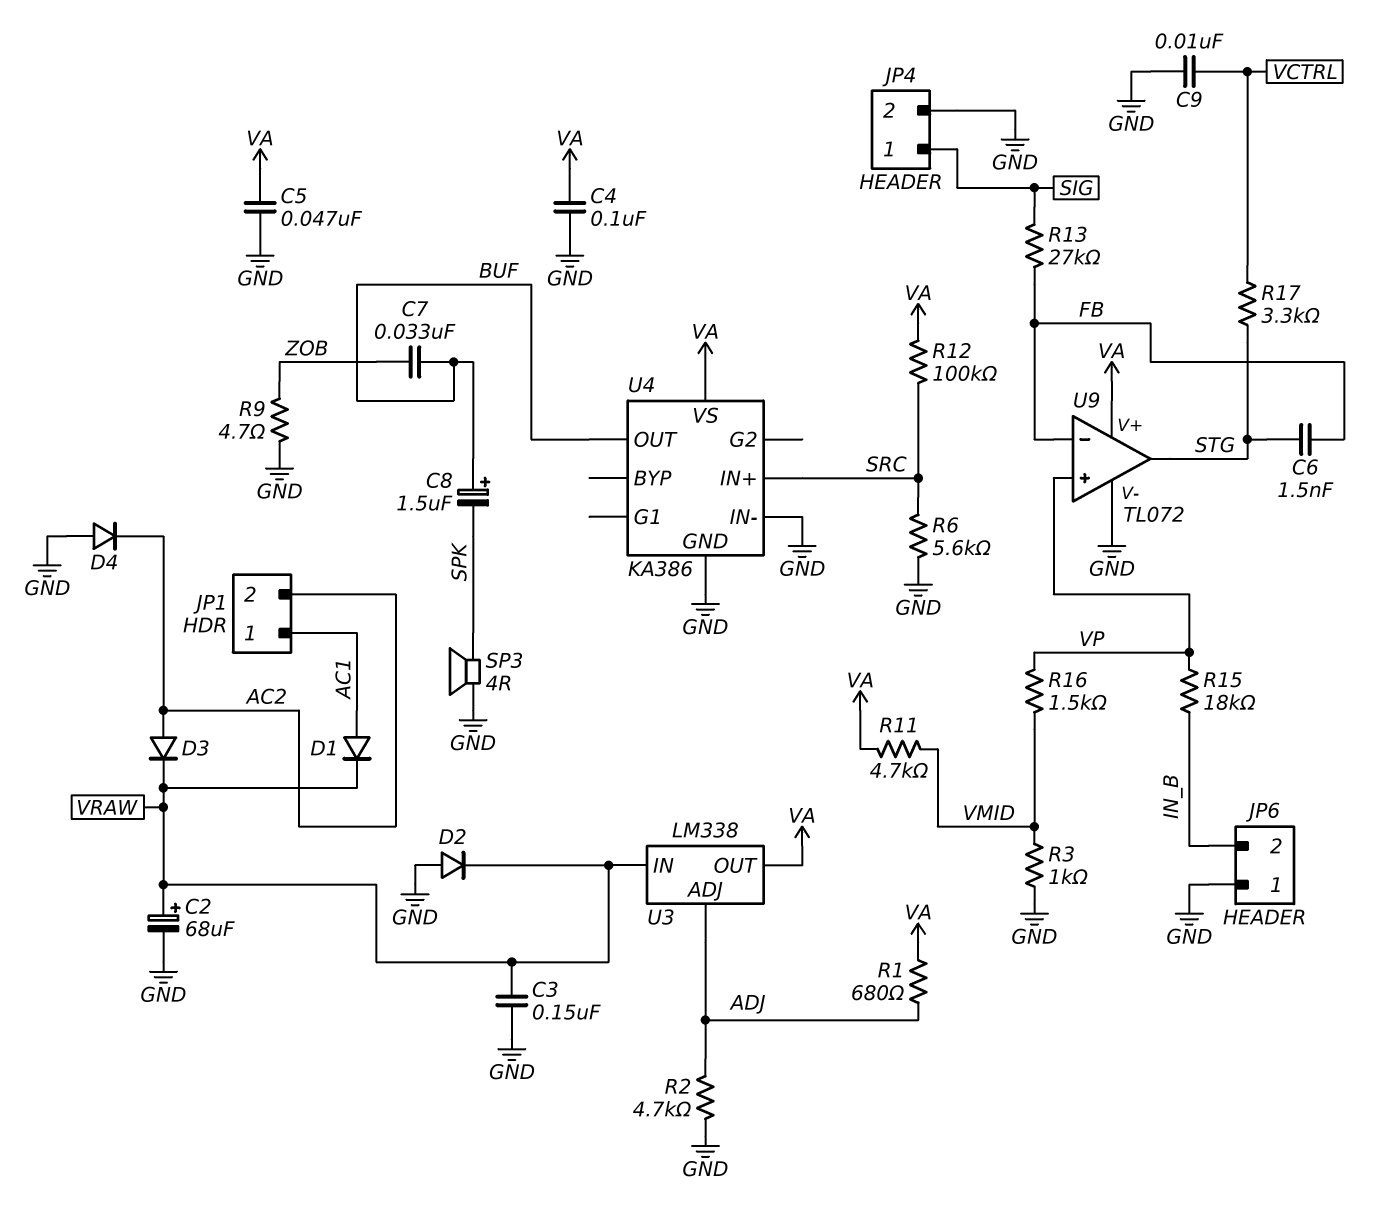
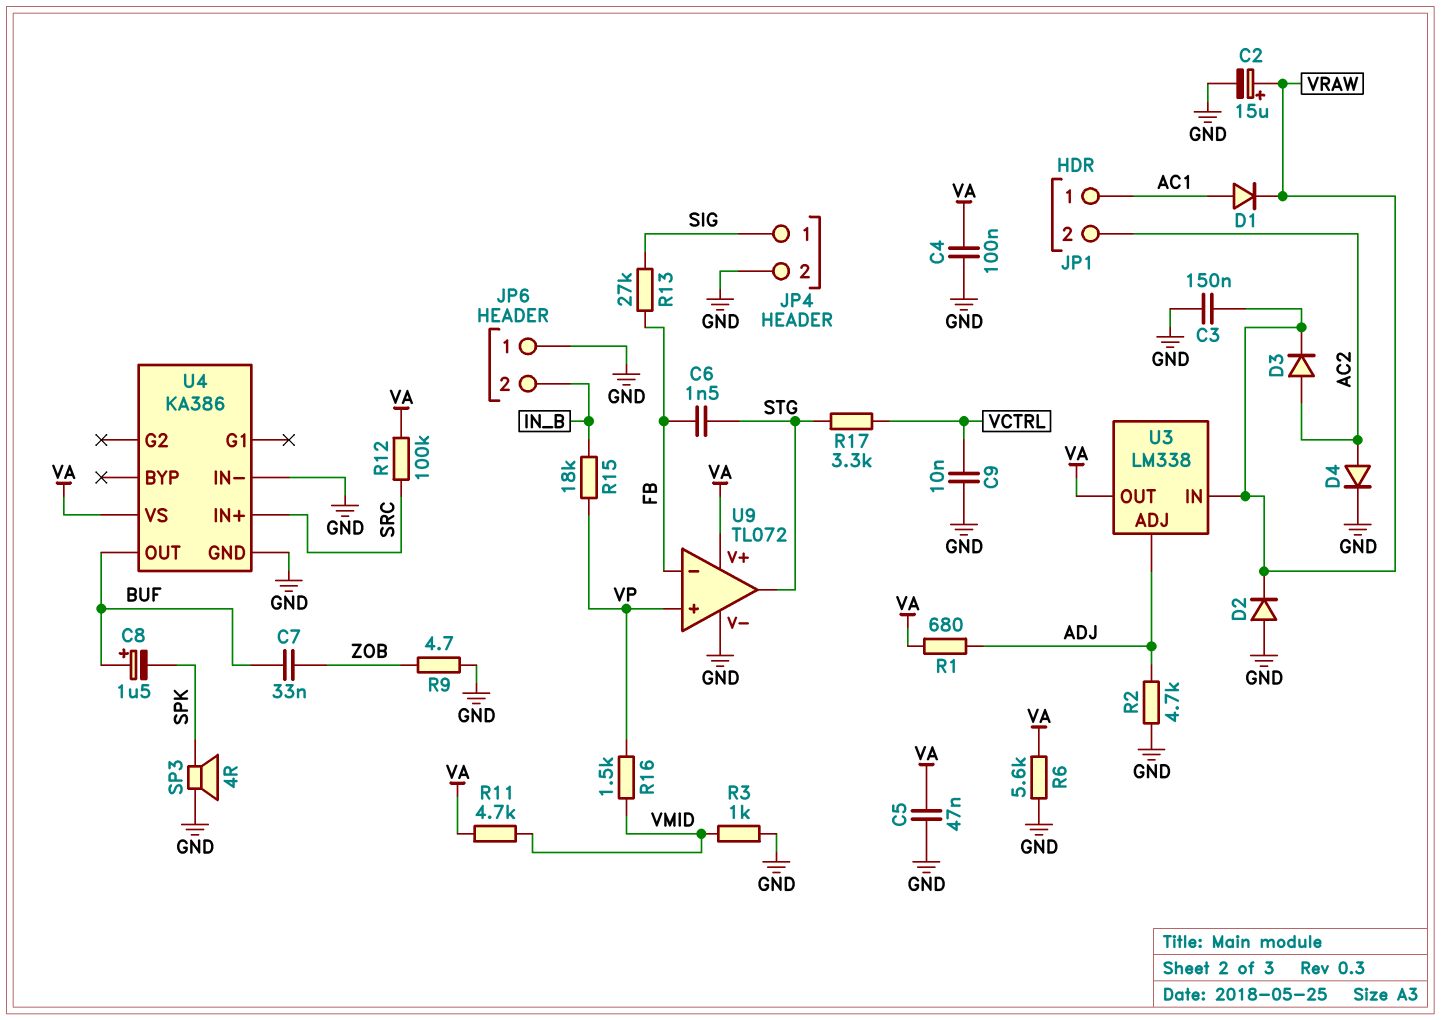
C2: 68uF (plus VRAW, minus GND) -> 15uF (plus VRAW, minus GND)
D4: diode (A GND, K AC2) -> diode (A AC2, K GND)
R6: 5.6k (GND, SRC) -> 5.6k (GND, VA)

